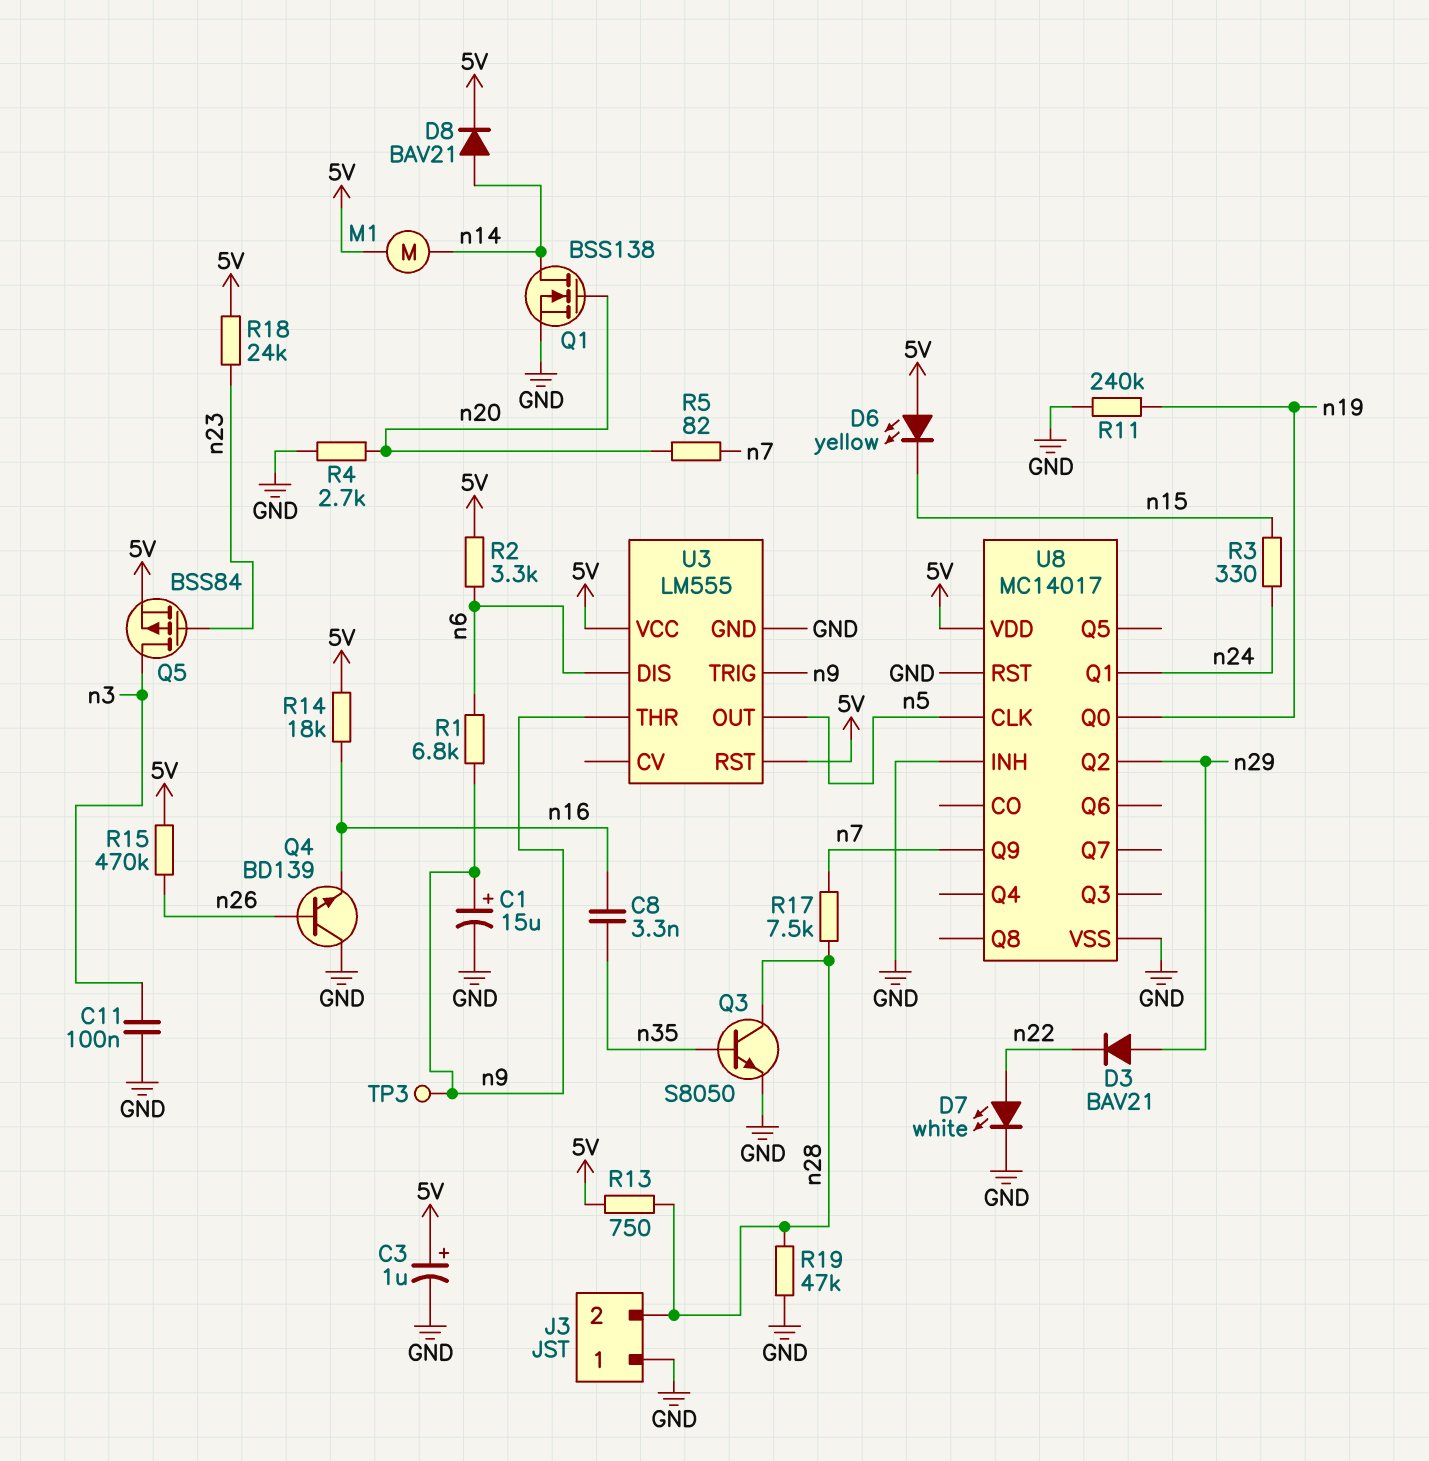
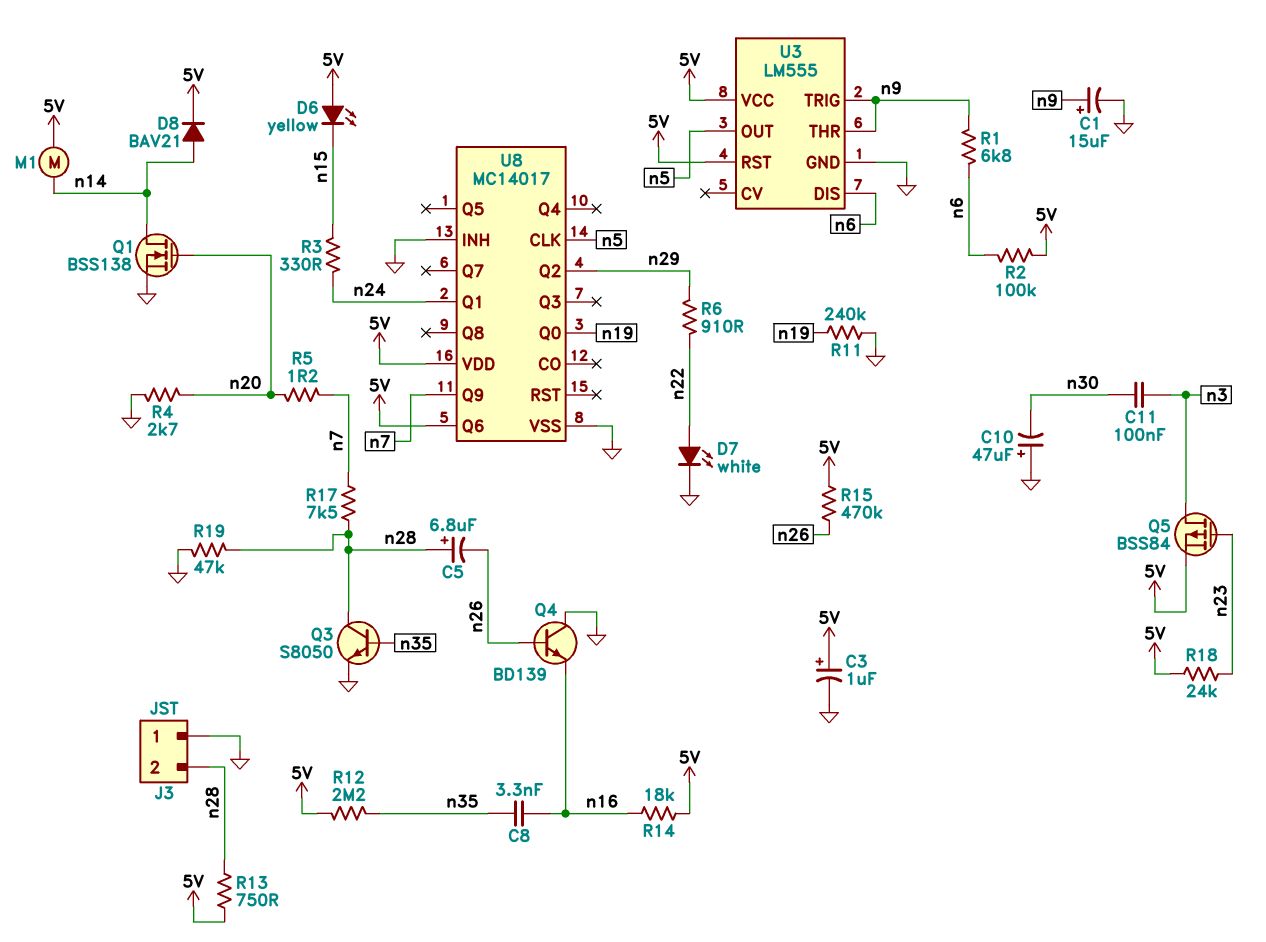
C5: none -> 6.8uF (plus n28, minus n26)
C10: none -> 47uF (plus GND, minus n30)
C11: 100nF (GND, n3) -> 100nF (n3, n30)
D3: diode BAV21 (A n29, K n22) -> none
R2: 3.3k (5V, n6) -> 100k (5V, n6)
R5: 82 (n7, n20) -> 1.2 (n7, n20)
R6: none -> 910 (n22, n29)
R12: none -> 2.2M (5V, n35)
TP3: test point (n9) -> none
U8 pin Q6: none -> 5V
U8 pin RST: GND -> none

